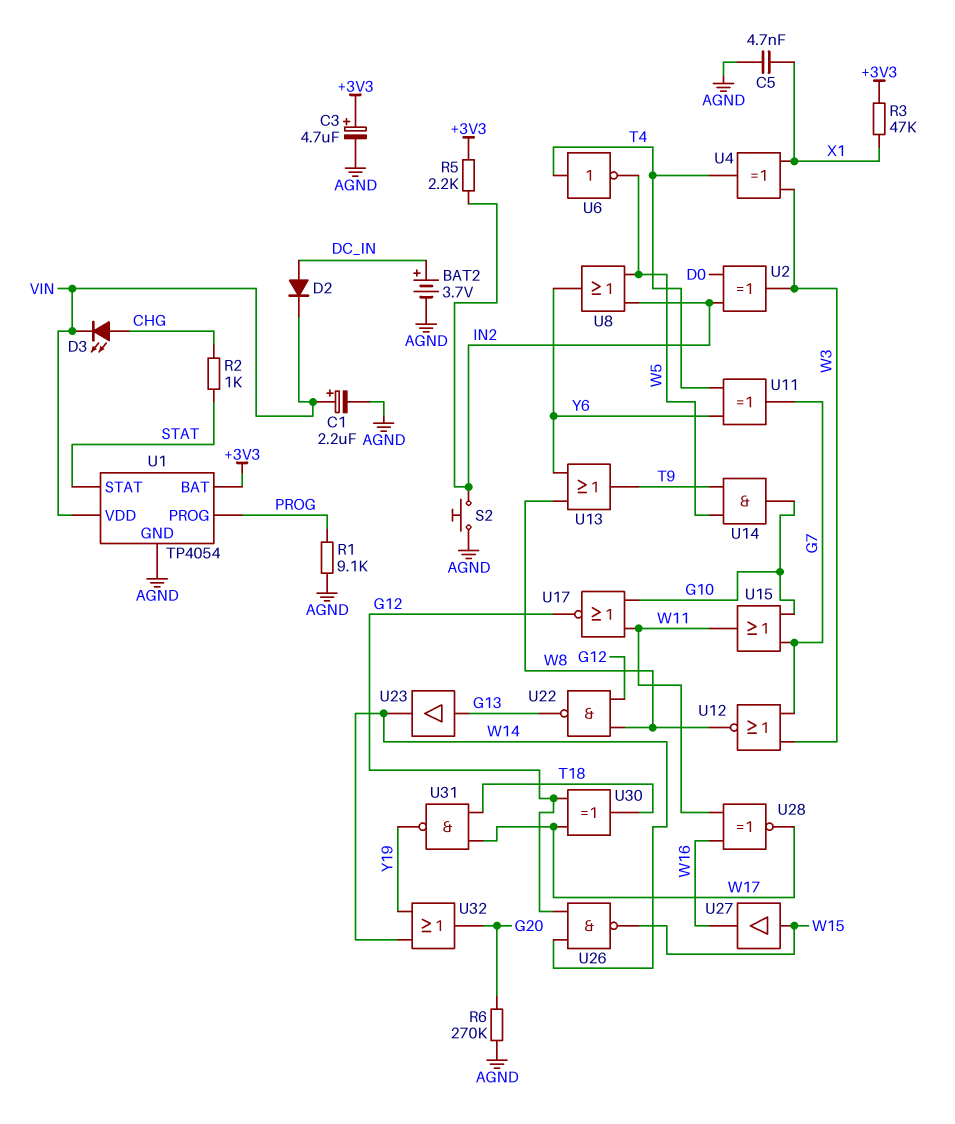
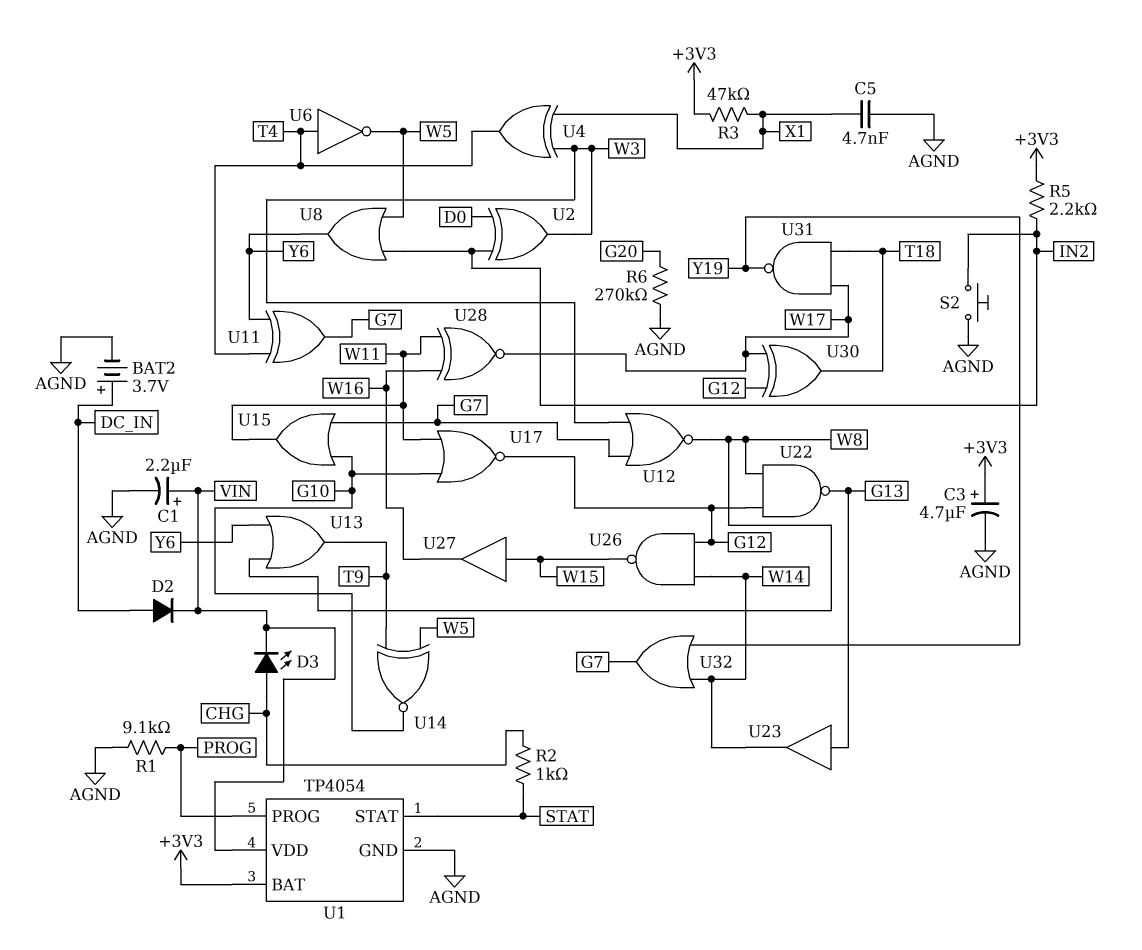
U14: AND (in T9, in W5, out G10) -> XNOR (in T9, in W5, out G10)
U32: OR (in W14, in Y19, out G20) -> OR (in W14, in Y19, out G7)

